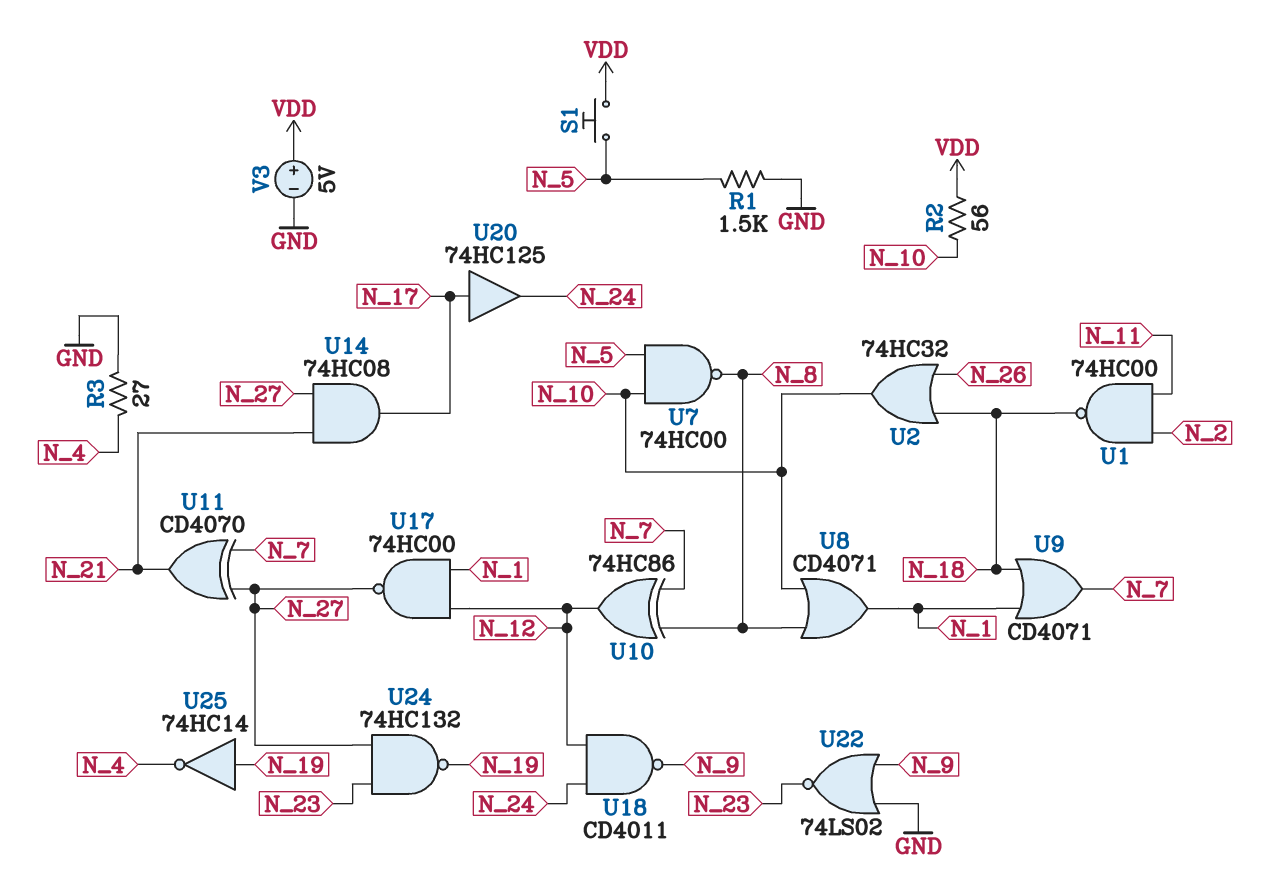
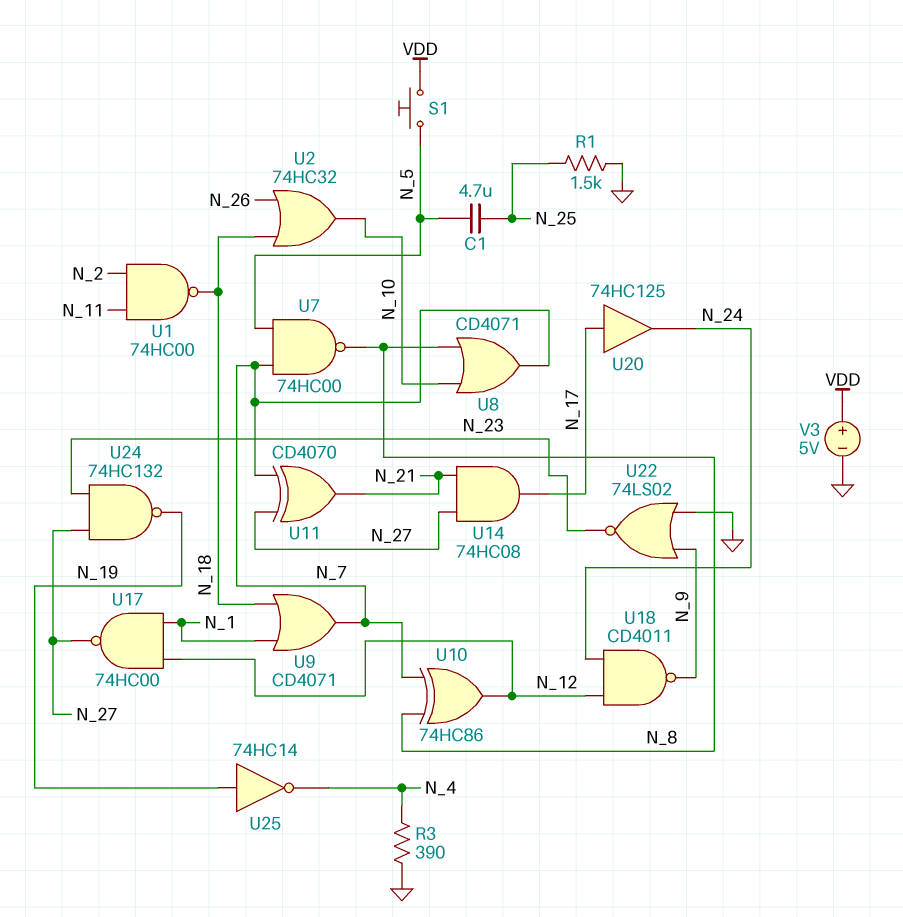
C1: none -> 4.7uF (N_5, N_25)
R1: 1.5k (GND, N_5) -> 1.5k (GND, N_25)
R2: 56 (N_10, VDD) -> none
R3: 27 (GND, N_4) -> 390 (GND, N_4)
U7: NAND 74HC00 (in N_5, in N_10, out N_8) -> NAND 74HC00 (in N_5, in N_7, out N_8)
U8: OR CD4071 (in N_8, in N_10, out N_1) -> OR CD4071 (in N_8, in N_10, out N_7)

